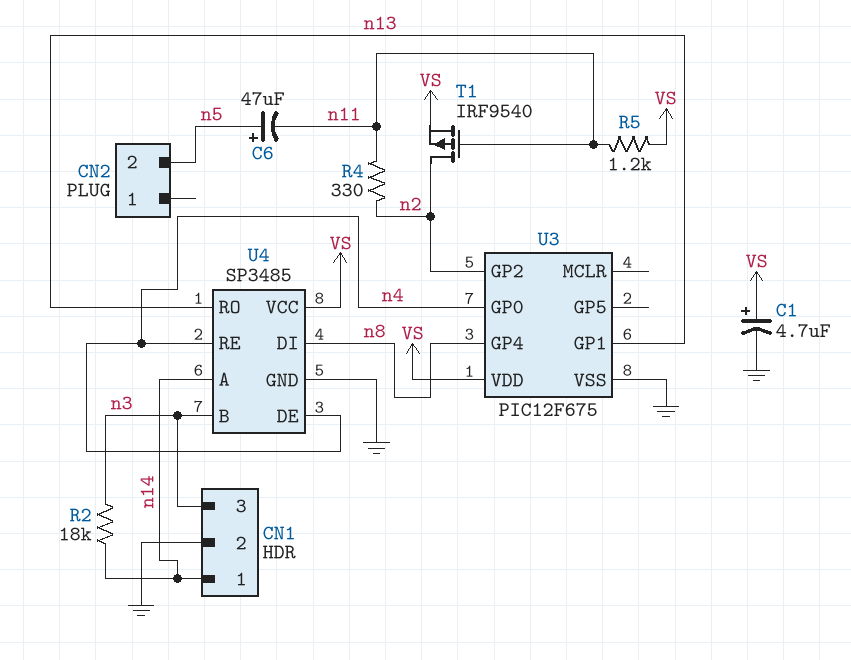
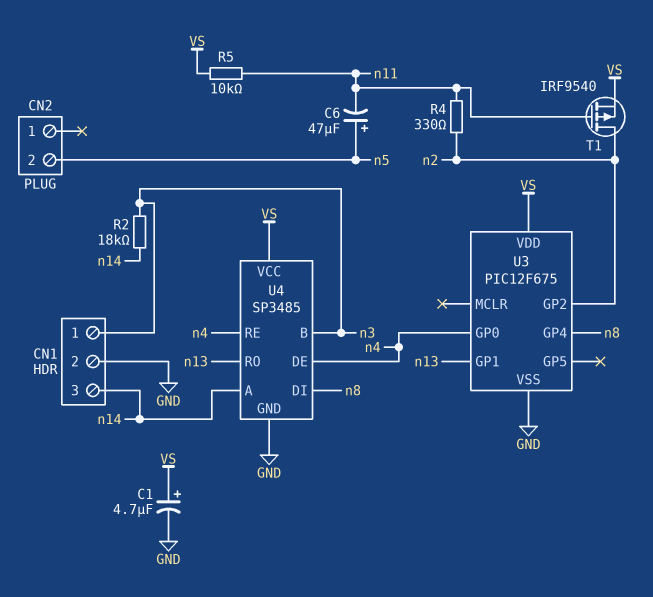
CN1 pin 1: n14 -> n3
CN1 pin 3: n3 -> n14
R5: 1.2k (VS, n11) -> 10k (VS, n11)

